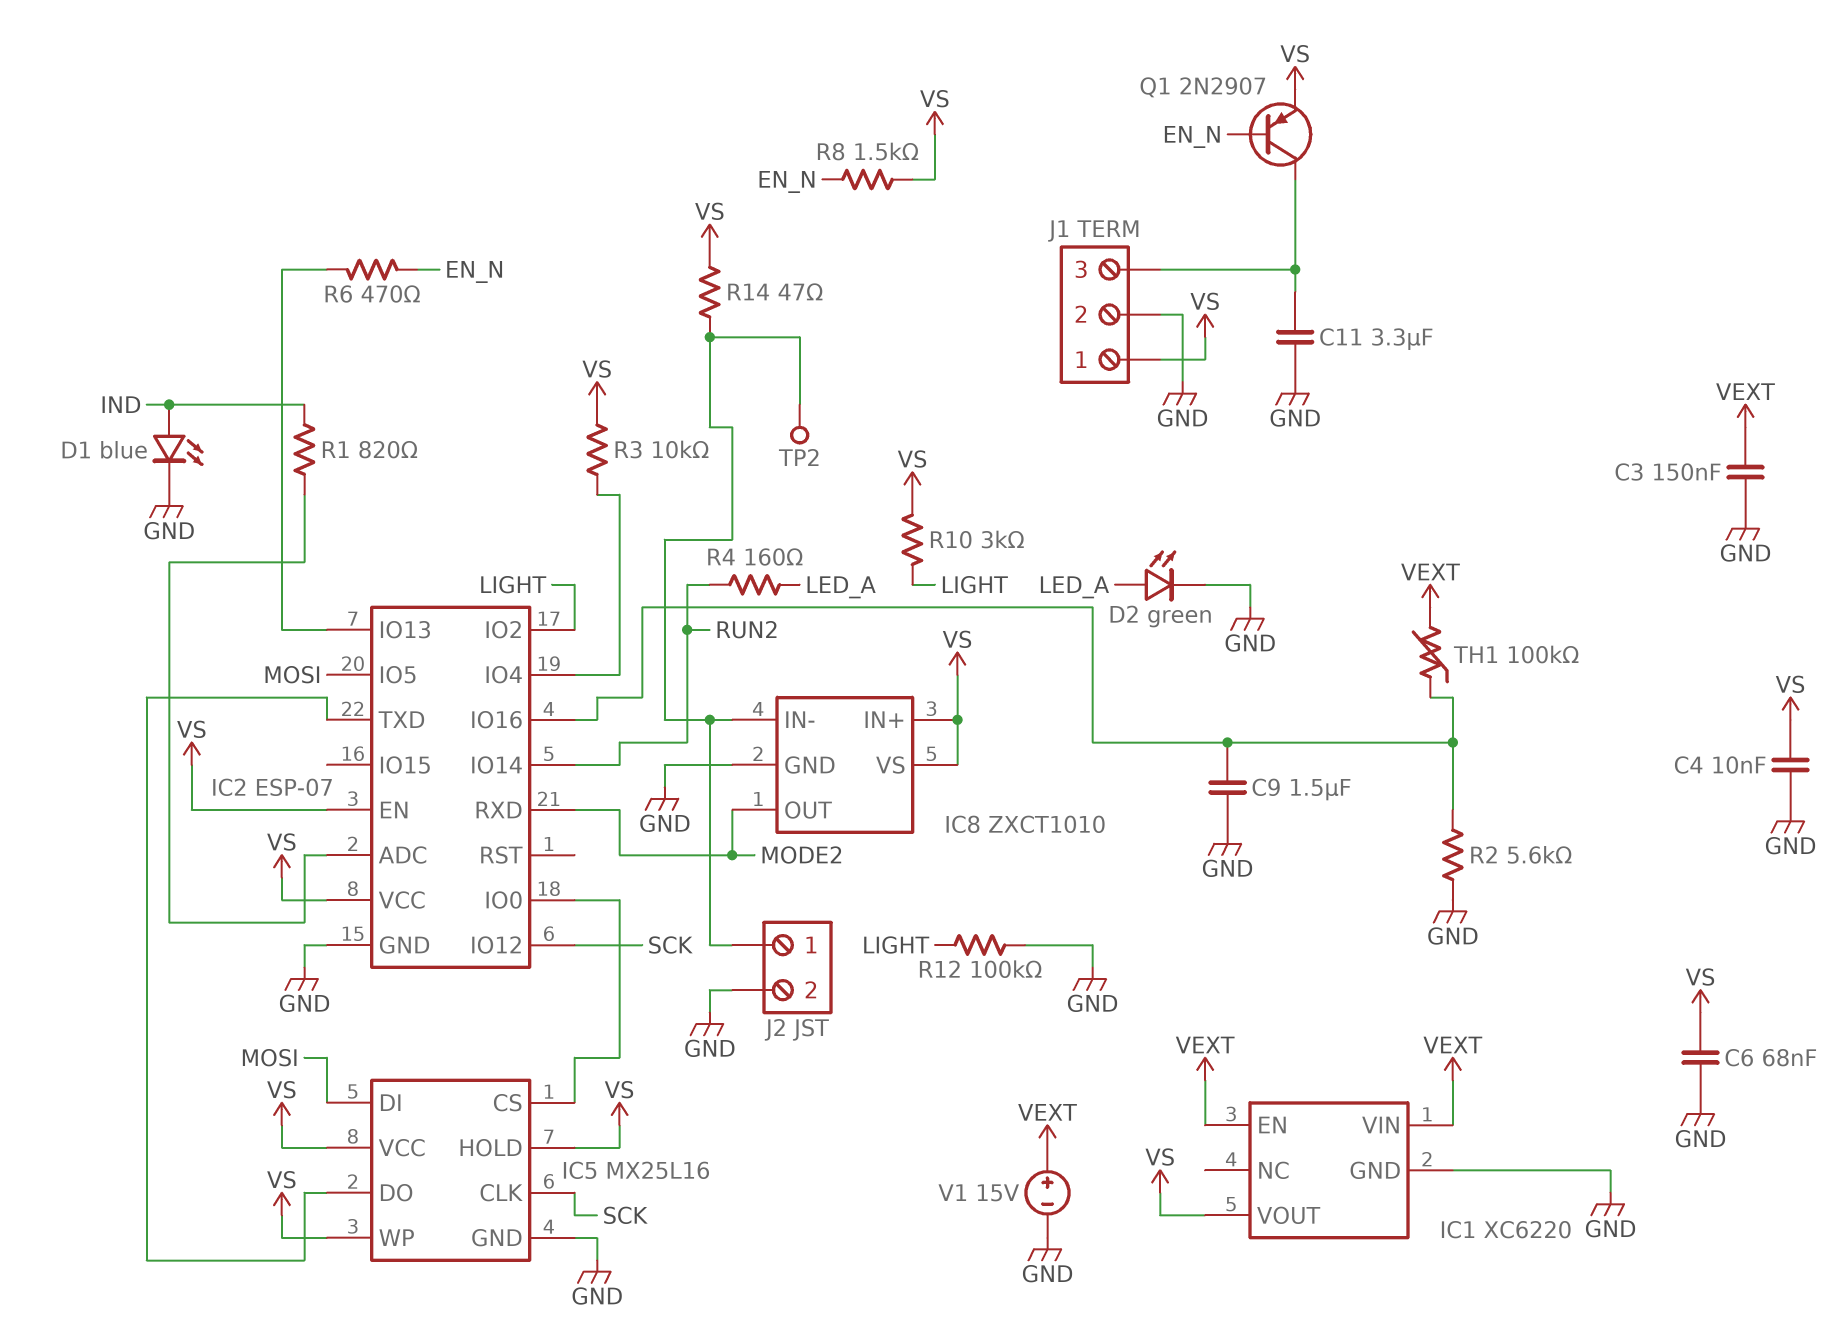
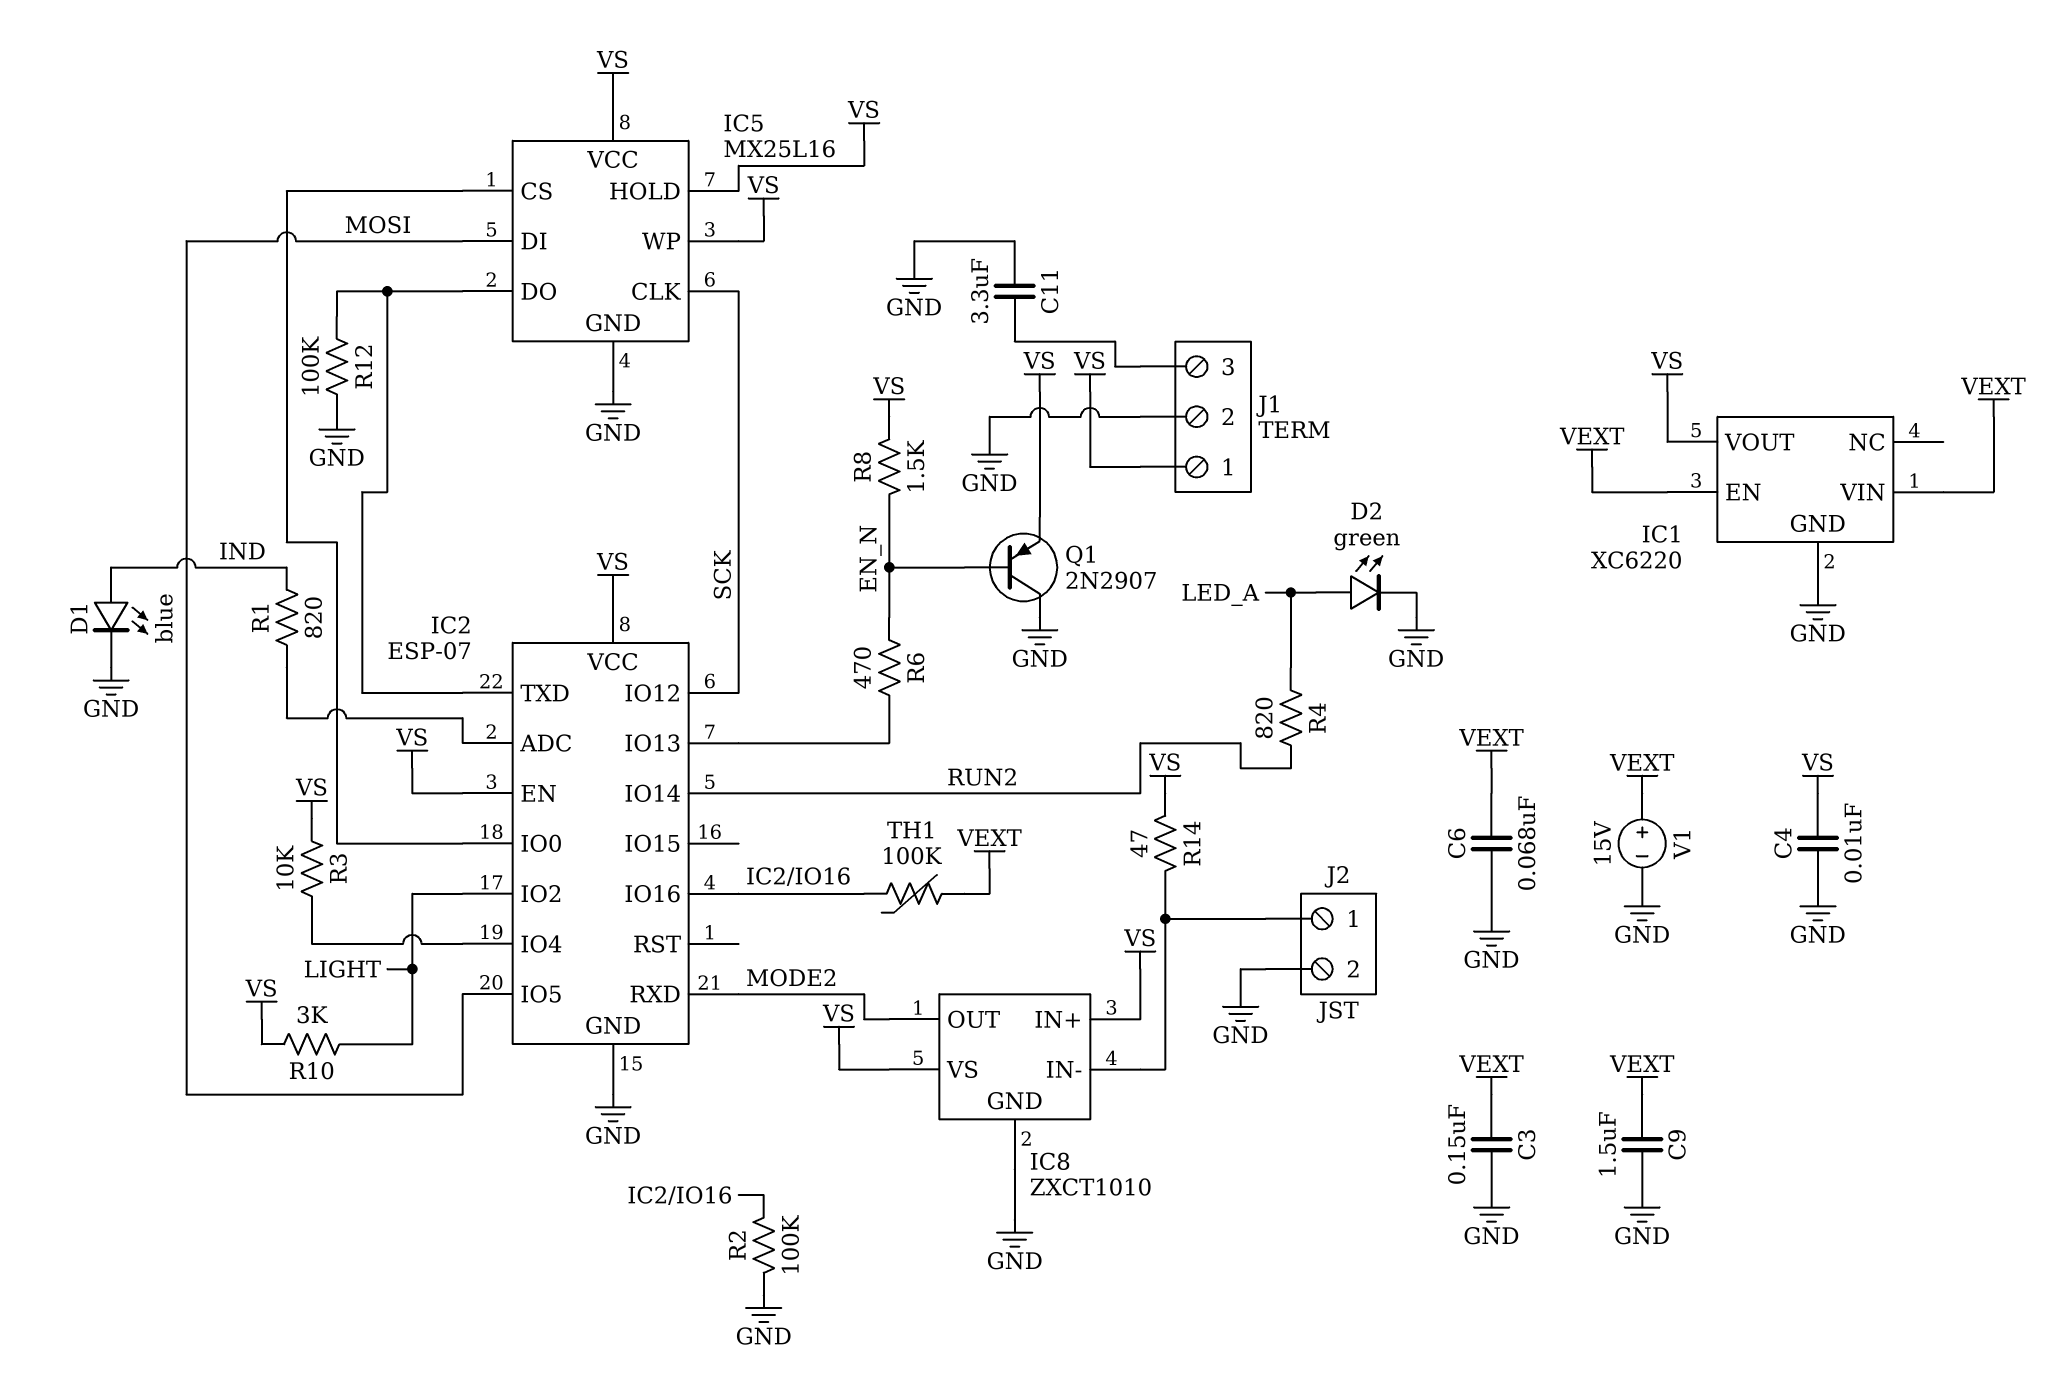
C6: 68nF (GND, VS) -> 68nF (GND, VEXT)
C9: 1.5uF (GND, IC2/IO16) -> 1.5uF (GND, VEXT)
Q1: PNP 2N2907 (B EN_N, C J1/3, E VS) -> PNP 2N2907 (B EN_N, C GND, E VS)
R2: 5.6k (GND, IC2/IO16) -> 100k (GND, IC2/IO16)
R4: 160 (LED_A, RUN2) -> 820 (LED_A, RUN2)
R12: 100k (GND, LIGHT) -> 100k (GND, IC2/TXD)
TP2: test point (IC8/IN-) -> none

